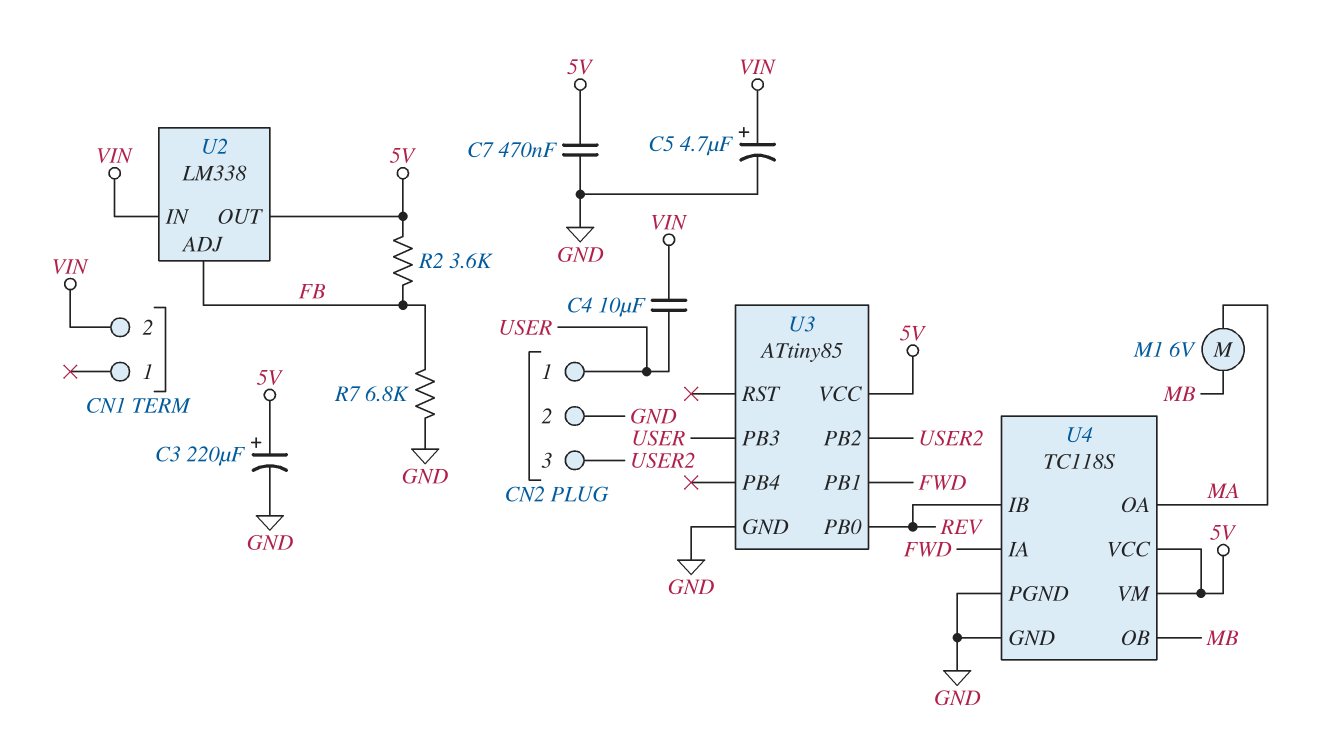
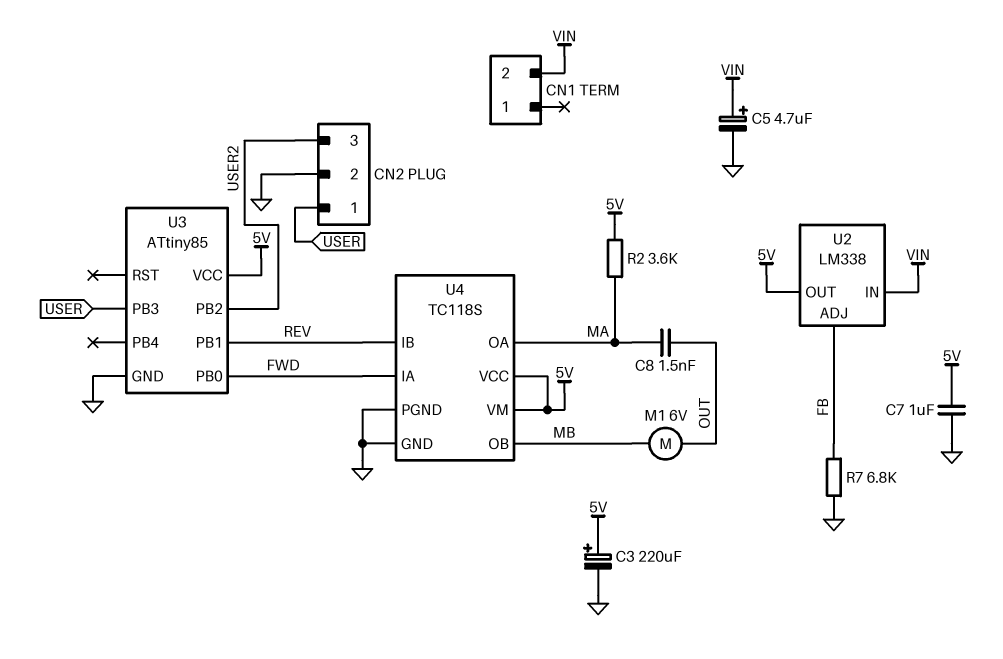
C4: 10uF (USER, VIN) -> none
C7: 470nF (5V, GND) -> 1uF (5V, GND)
C8: none -> 1.5nF (MA, OUT)
M1: motor 6V (MA, MB) -> motor 6V (MB, OUT)
R2: 3.6k (5V, FB) -> 3.6k (5V, MA)
U3 pin PB0: REV -> FWD
U3 pin PB1: FWD -> REV

